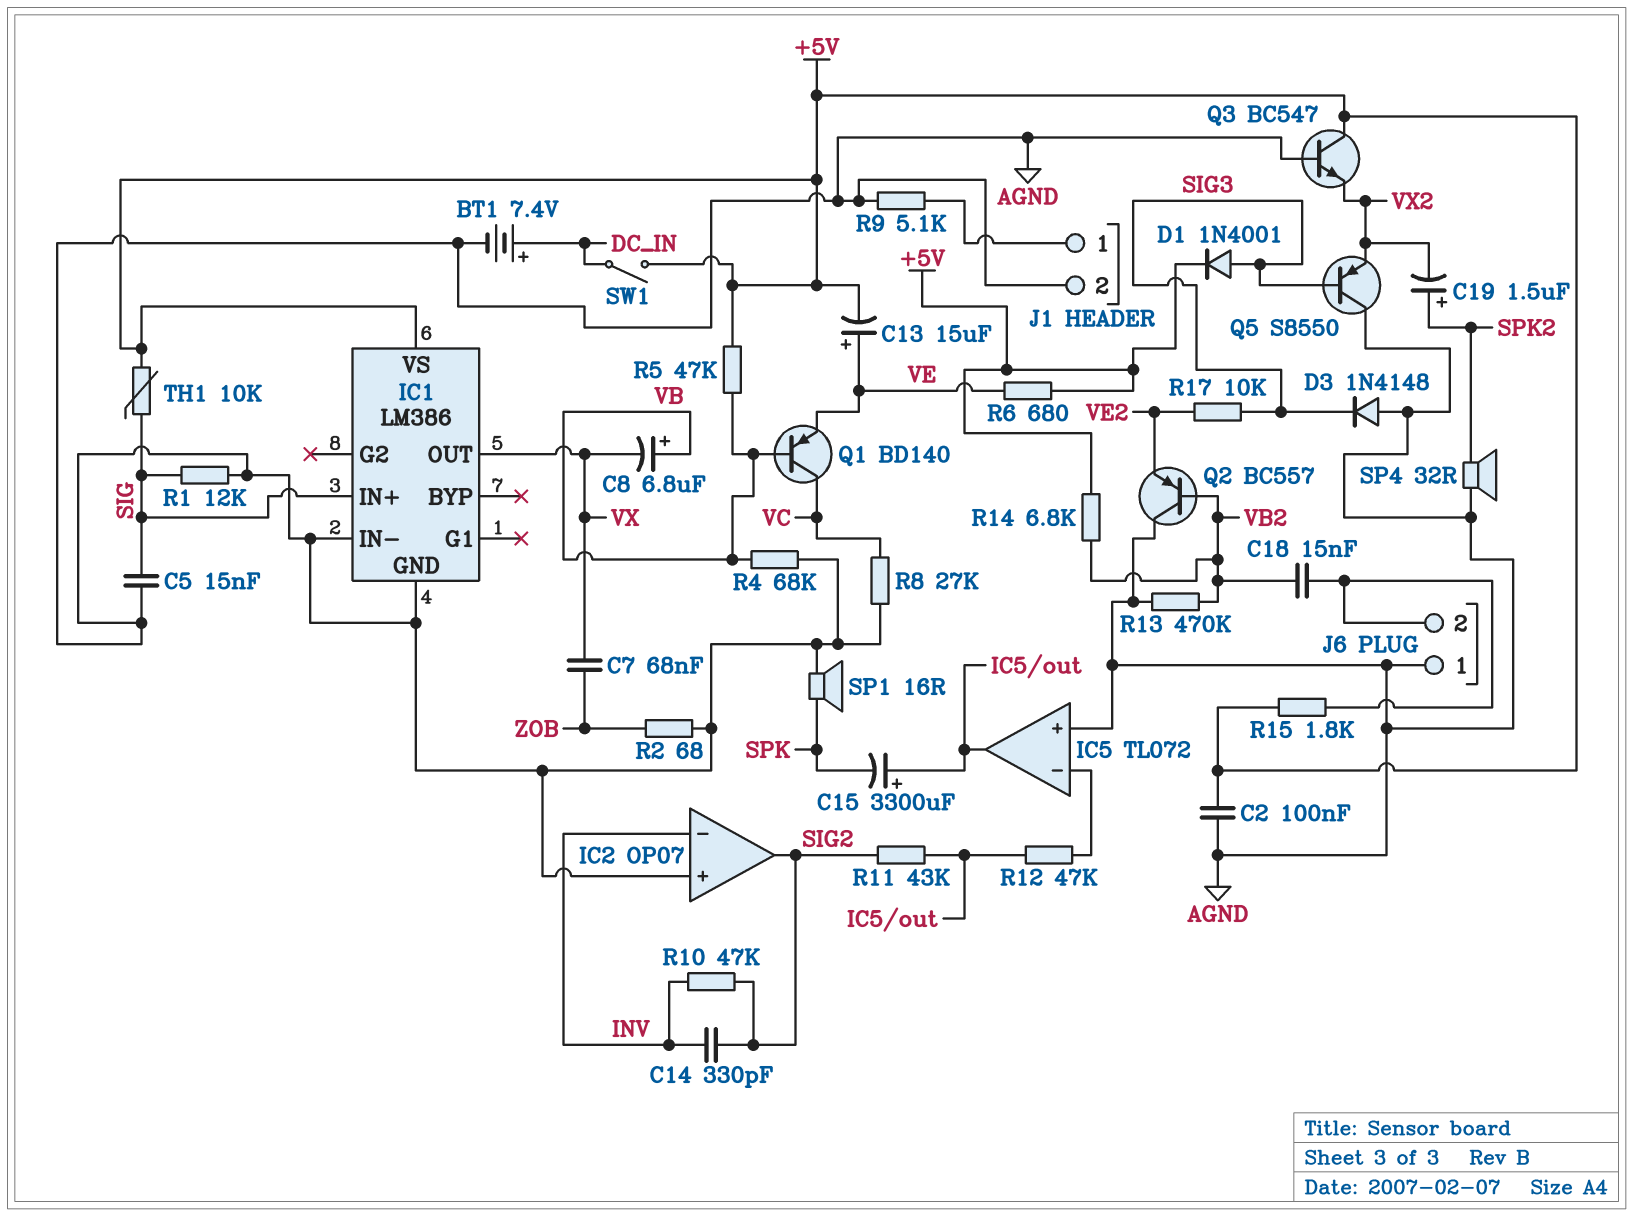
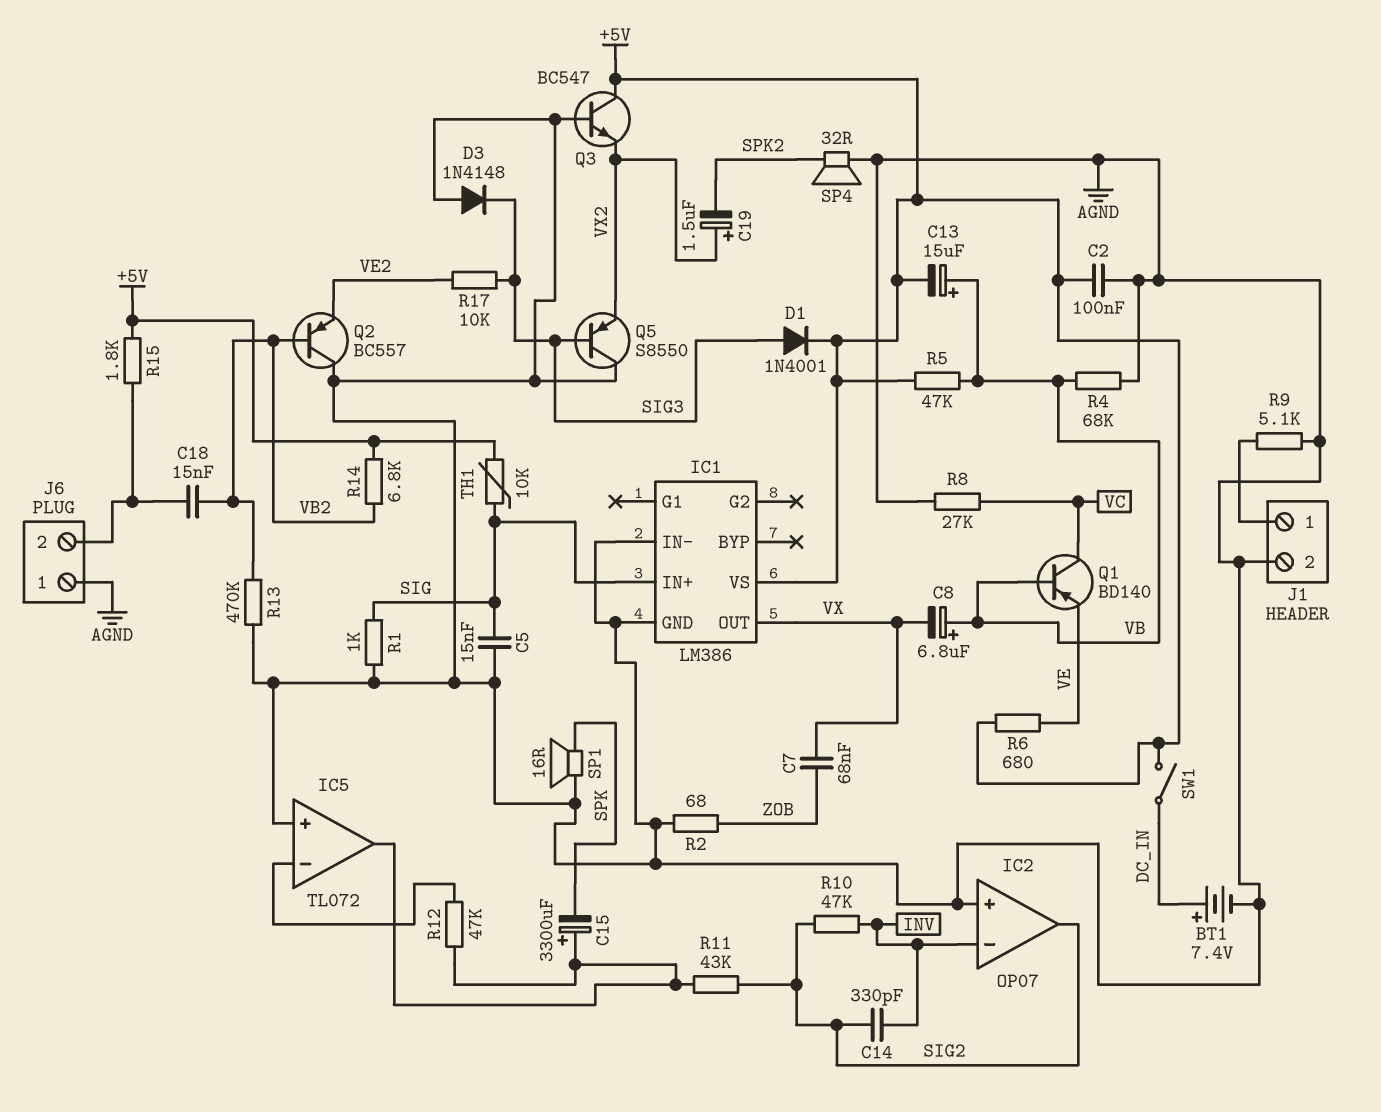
C13: 15uF (plus VE, minus +5V) -> 15uF (plus VB, minus +5V)
C19: 1.5uF (plus SPK2, minus VX2) -> 1.5uF (plus VX2, minus SPK2)
R1: 12k (AGND, SIG) -> 1k (AGND, SIG)

